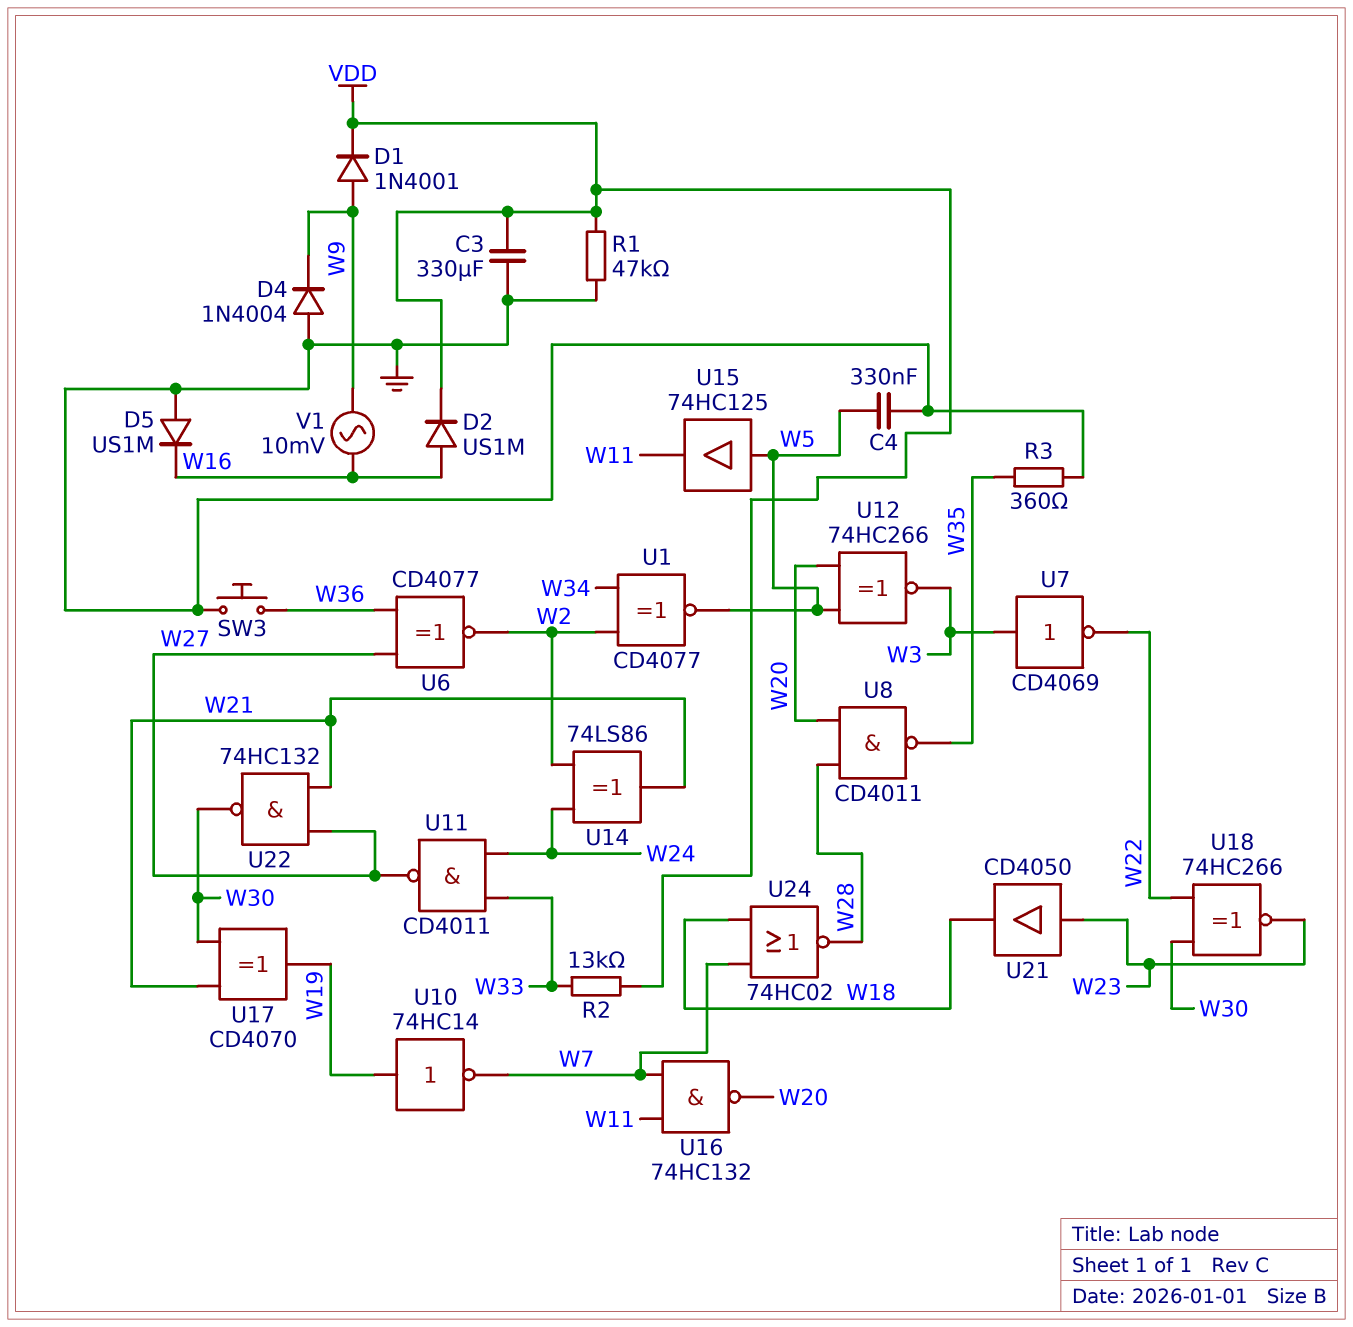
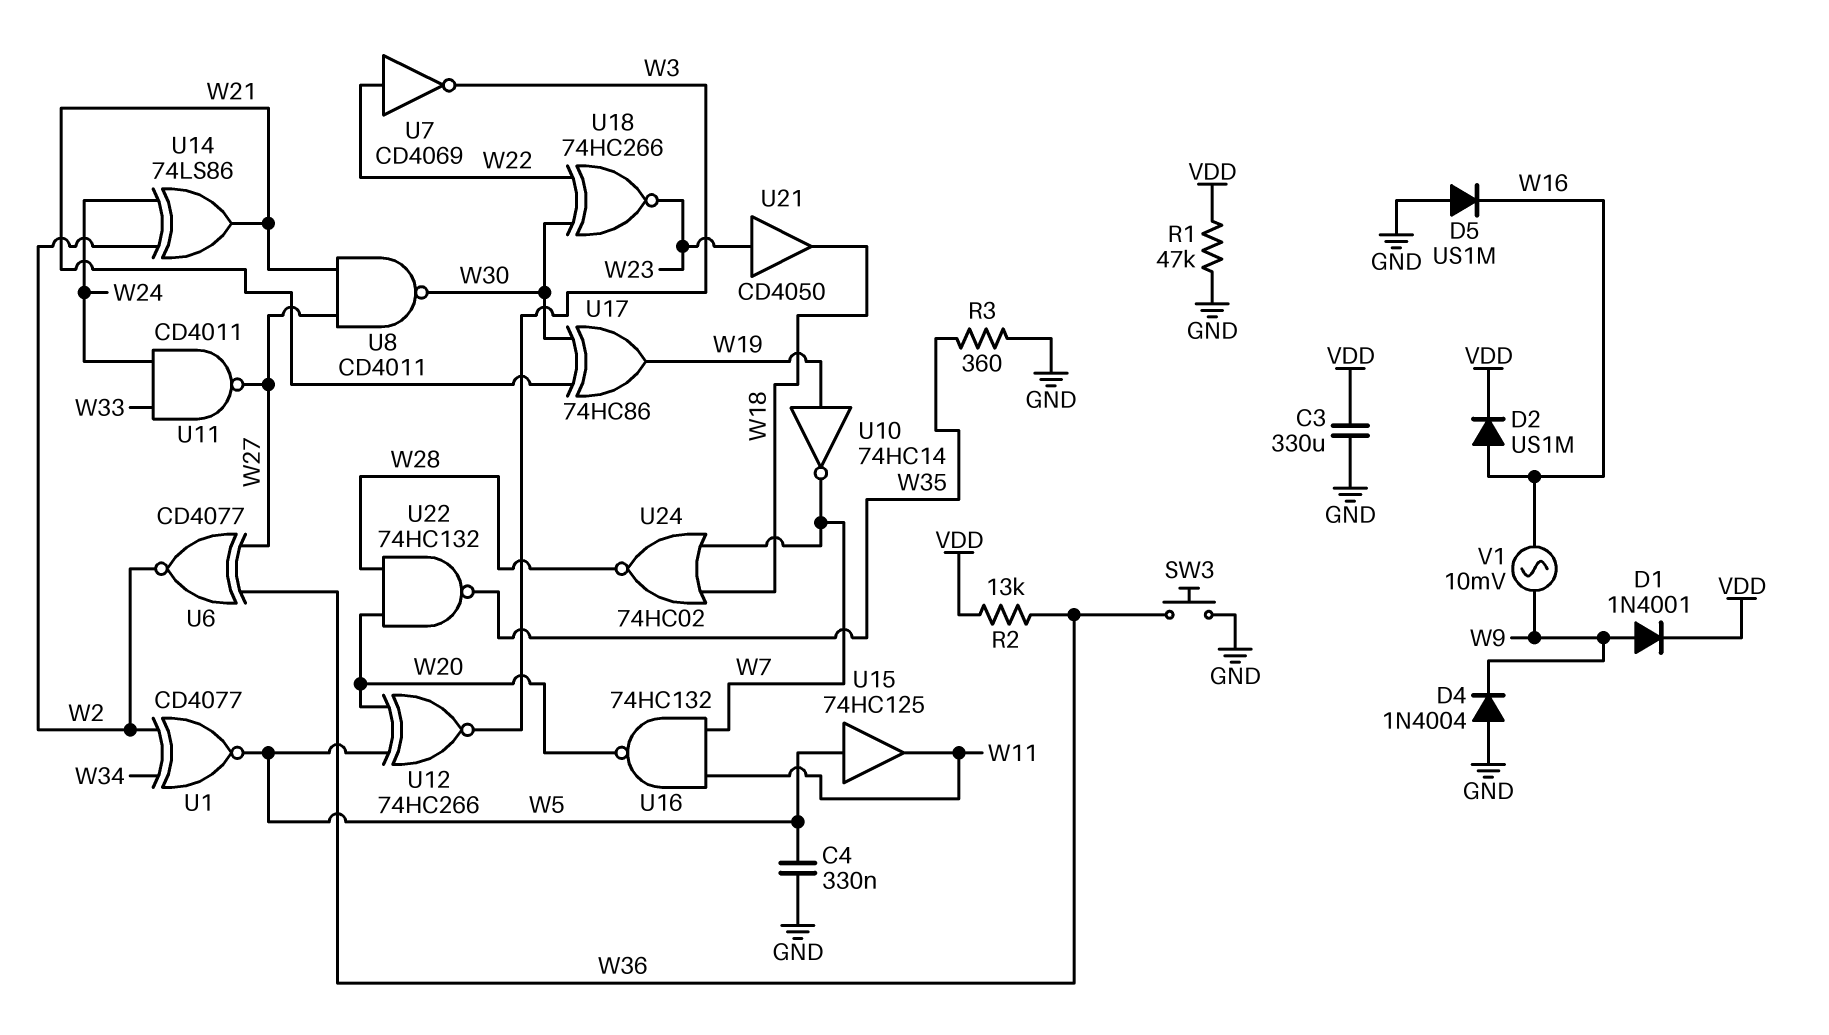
R2: 13k (VDD, W33) -> 13k (VDD, W36)
U7: NOT CD4069 (in W3, out W22) -> NOT CD4069 (in W22, out W3)
U8: NAND CD4011 (in W20, in W28, out W35) -> NAND CD4011 (in W21, in W27, out W30)
U17: XOR CD4070 (in W21, in W30, out W19) -> XOR 74HC86 (in W21, in W30, out W19)
U22: NAND 74HC132 (in W21, in W27, out W30) -> NAND 74HC132 (in W20, in W28, out W35)

